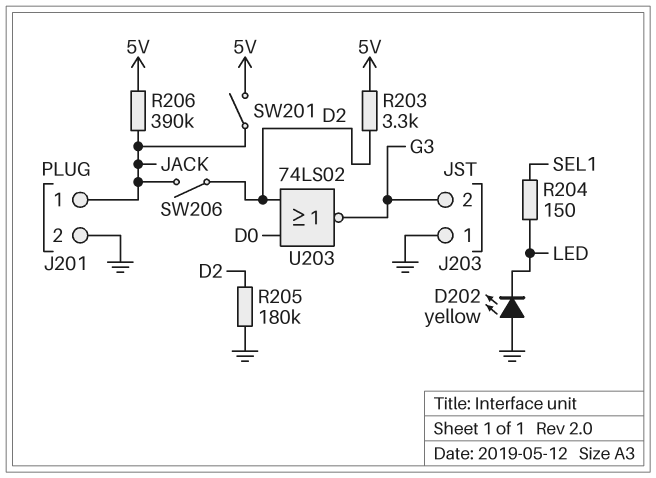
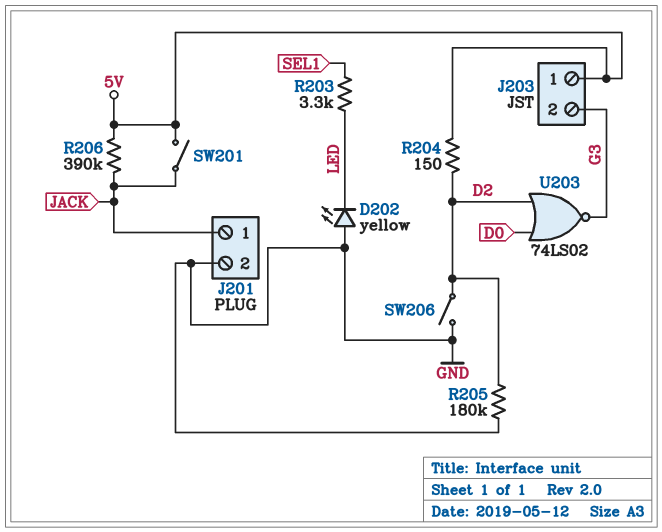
J203 pin 1: GND -> 5V
R203: 3.3k (5V, D2) -> 3.3k (LED, SEL1)
R204: 150 (LED, SEL1) -> 150 (5V, D2)
SW206: switch (D2, JACK) -> switch (D2, GND)

